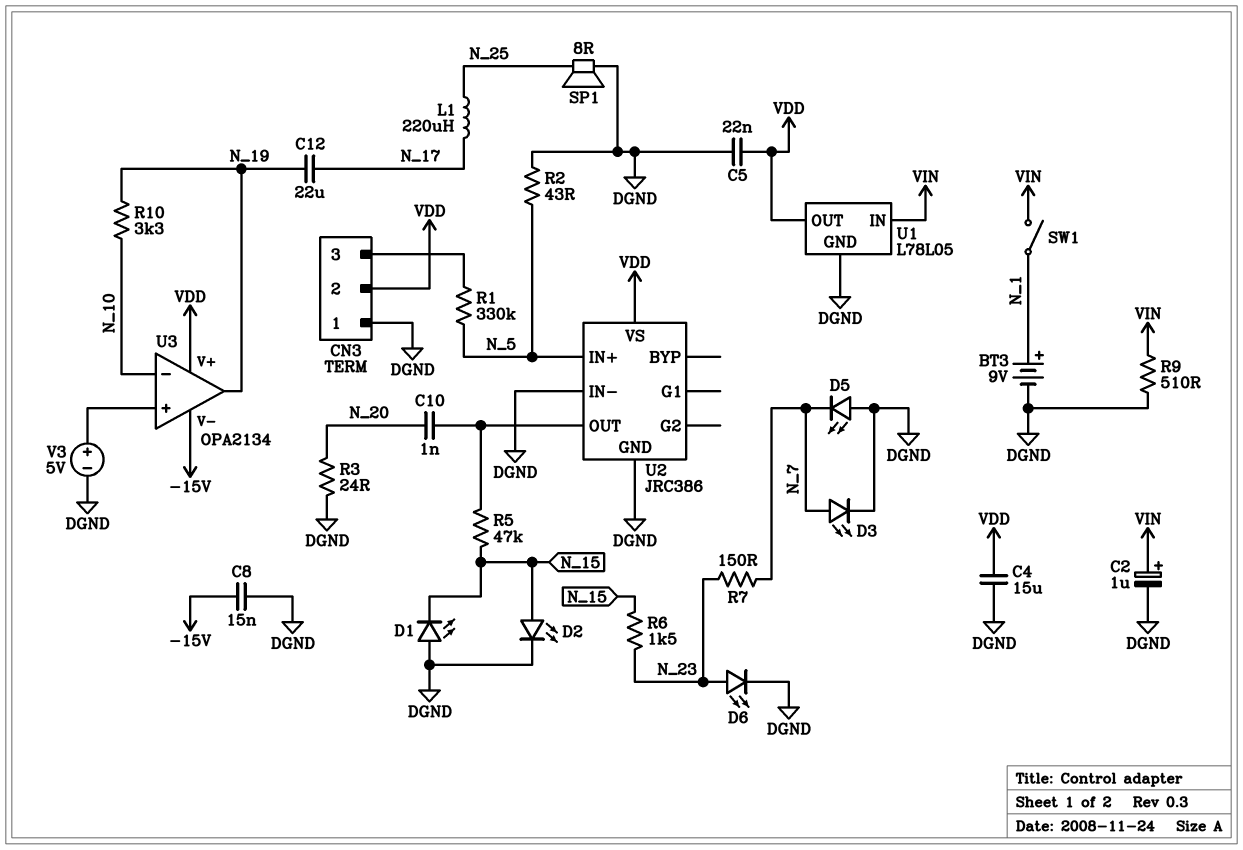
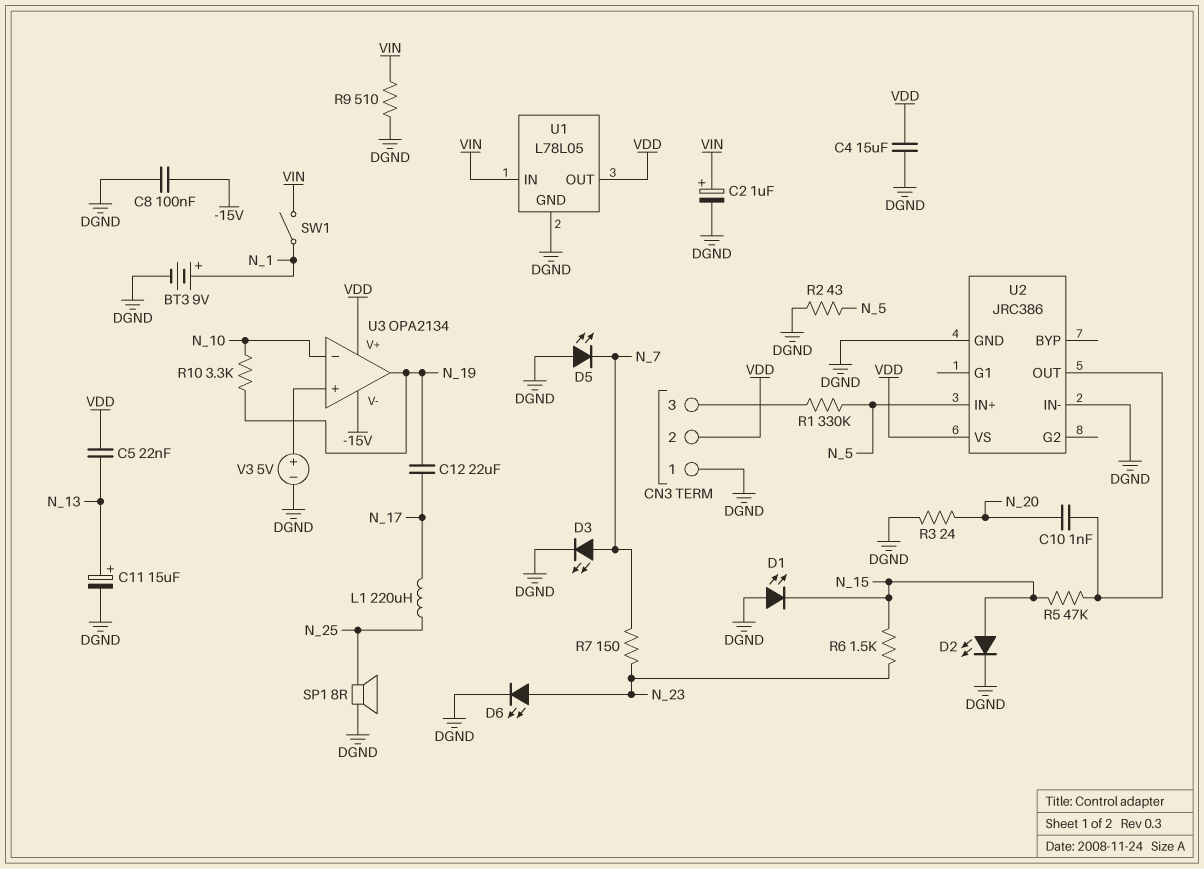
C5: 22nF (DGND, VDD) -> 22nF (N_13, VDD)
C8: 15nF (-15V, DGND) -> 100nF (-15V, DGND)
C11: none -> 15uF (plus N_13, minus DGND)

